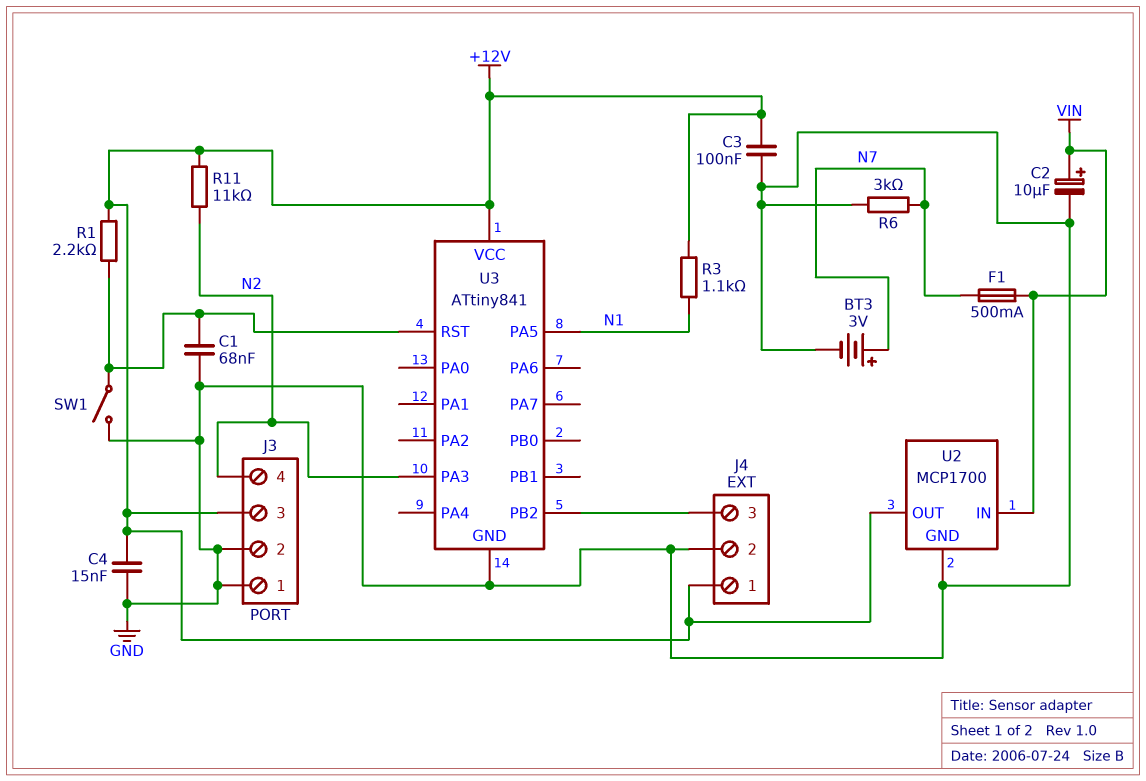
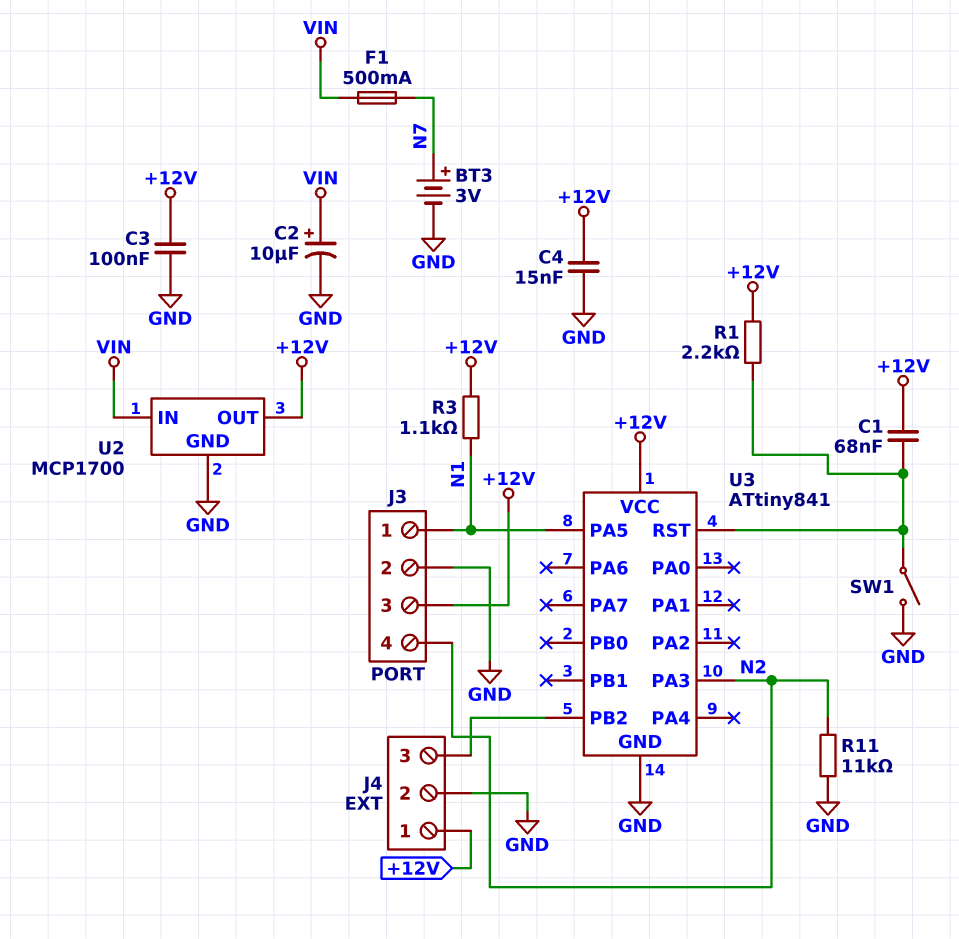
C1: 68nF (GND, U3/RST) -> 68nF (+12V, U3/RST)
J3 pin 1: GND -> N1
R6: 3k (GND, N7) -> none
R11: 11k (+12V, N2) -> 11k (GND, N2)

